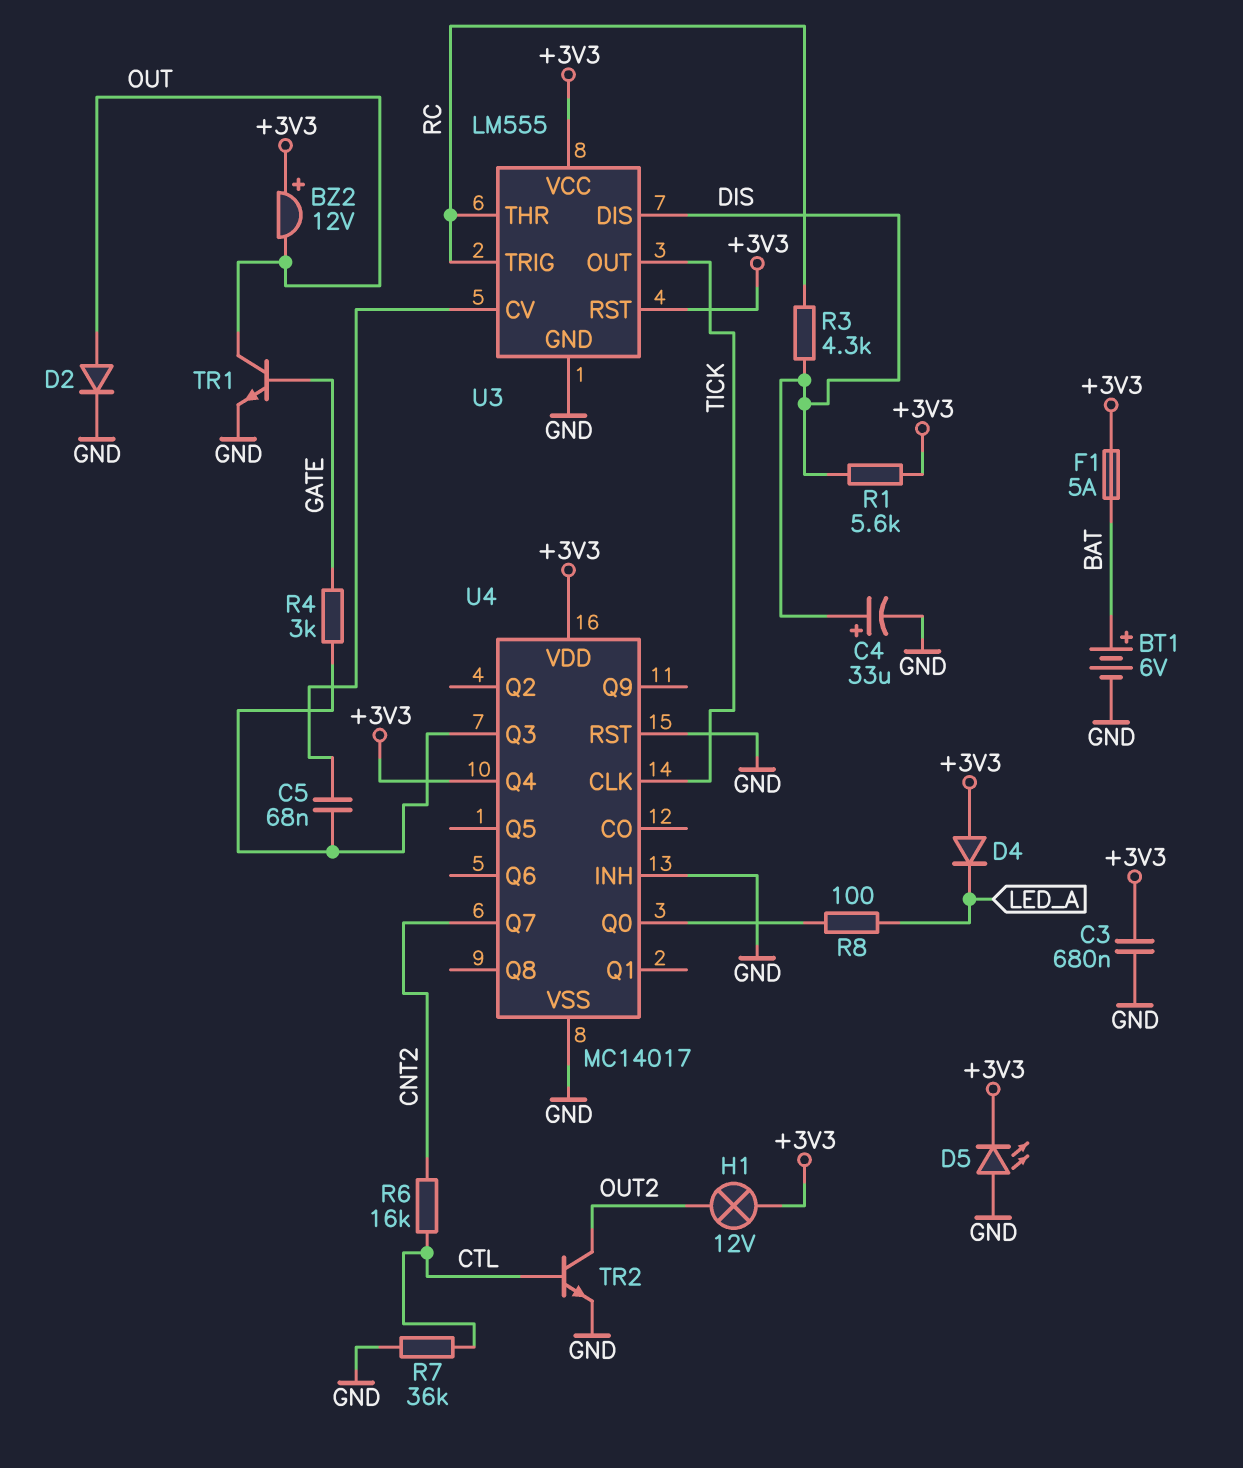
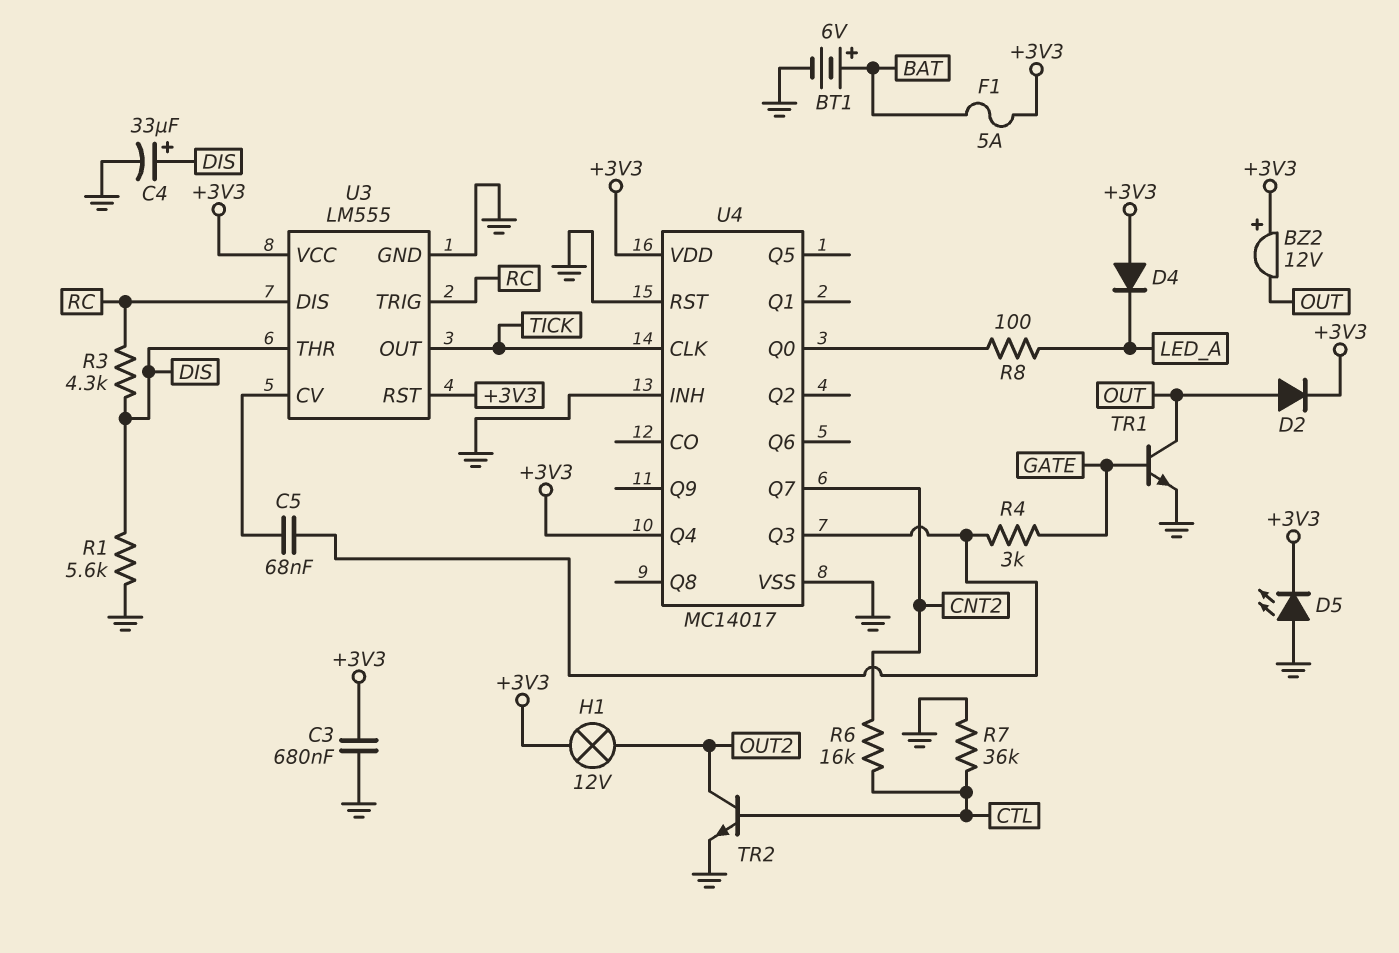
D2: diode (A OUT, K GND) -> diode (A OUT, K +3V3)
R1: 5.6k (+3V3, DIS) -> 5.6k (DIS, GND)
U3 pin DIS: DIS -> RC
U3 pin THR: RC -> DIS

